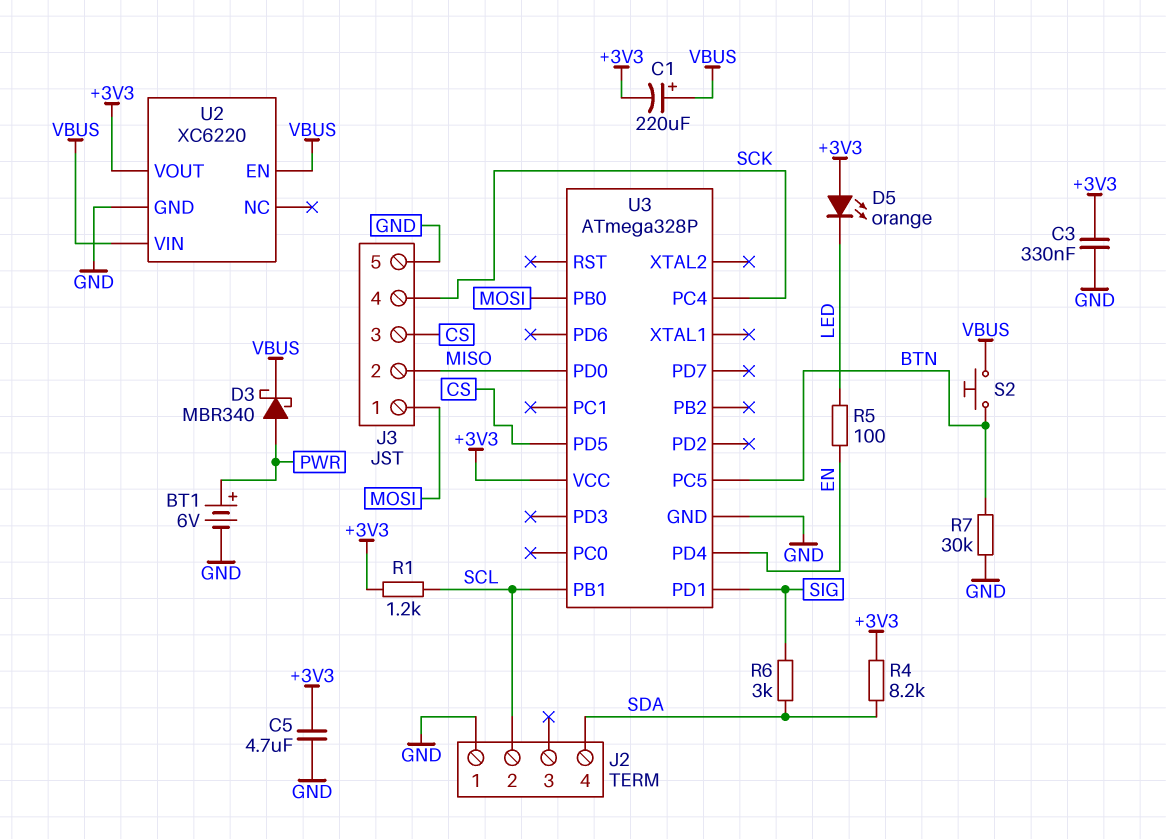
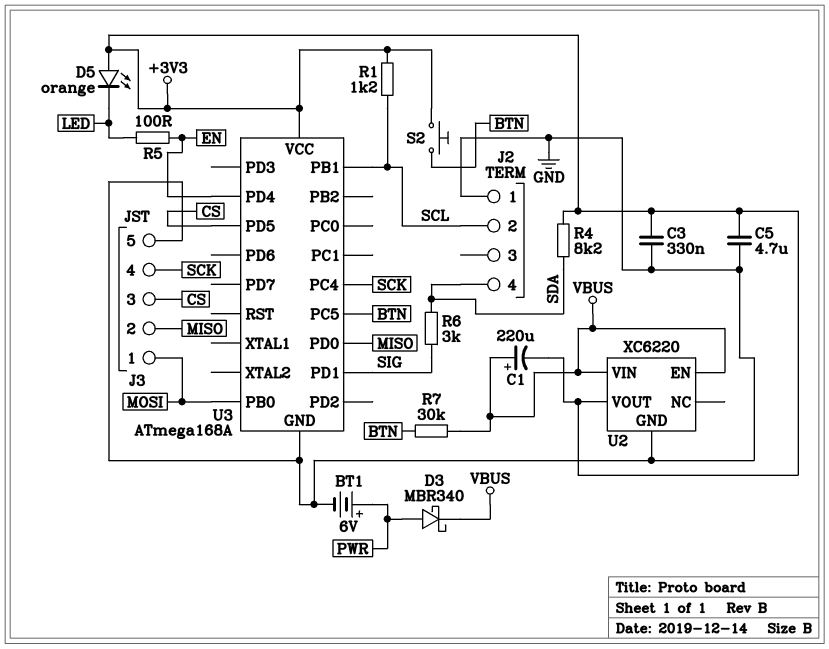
R7: 30k (BTN, GND) -> 30k (BTN, VBUS)
S2: button (BTN, VBUS) -> button (+3V3, BTN)
U3: ATmega328P -> ATmega168A

